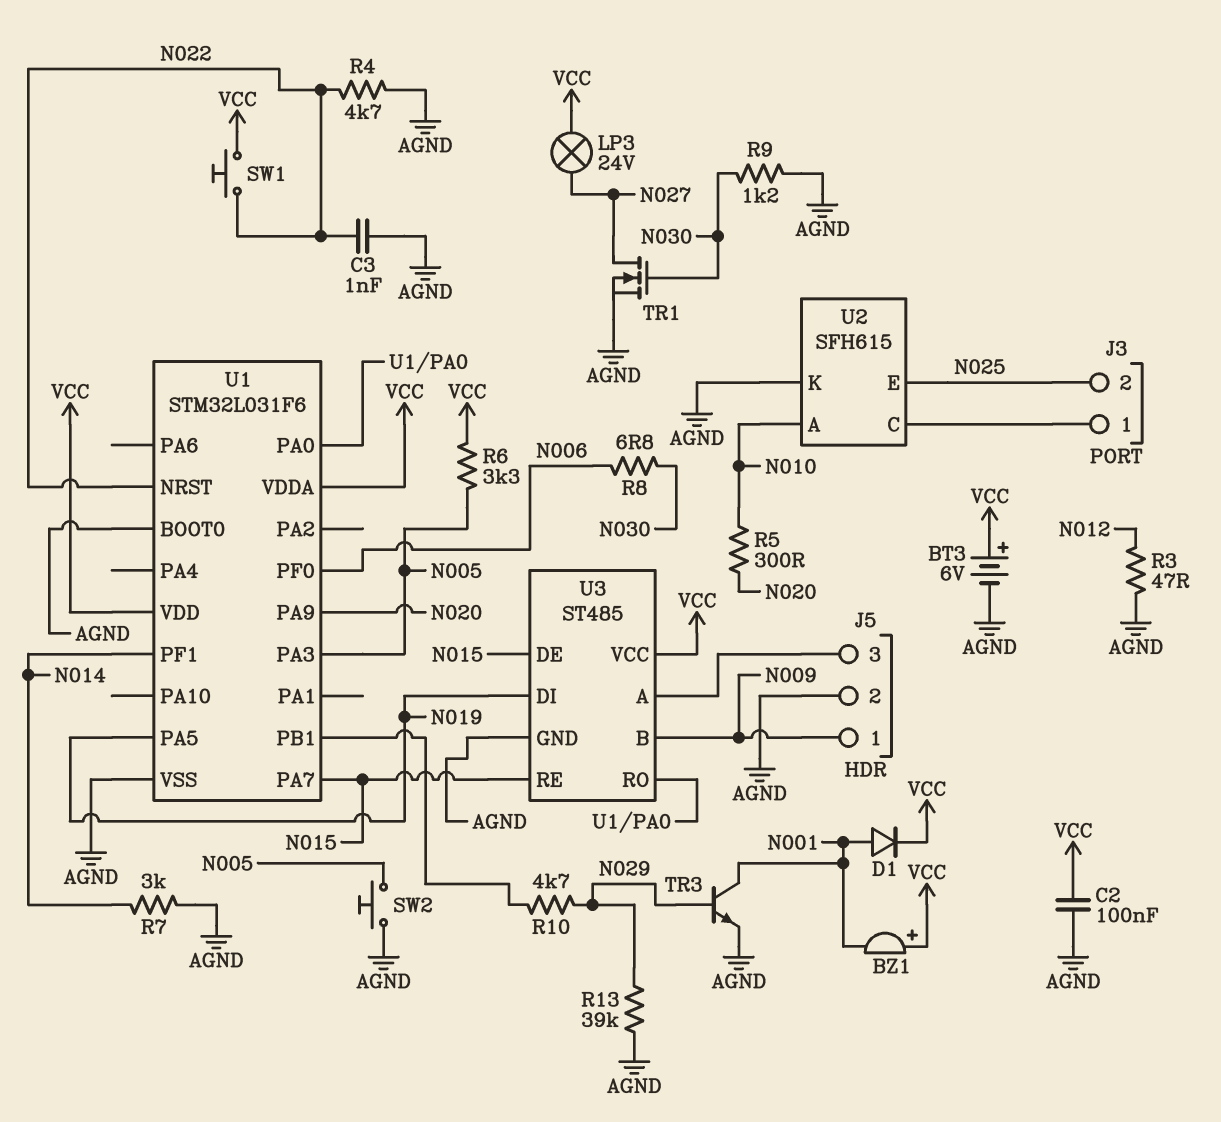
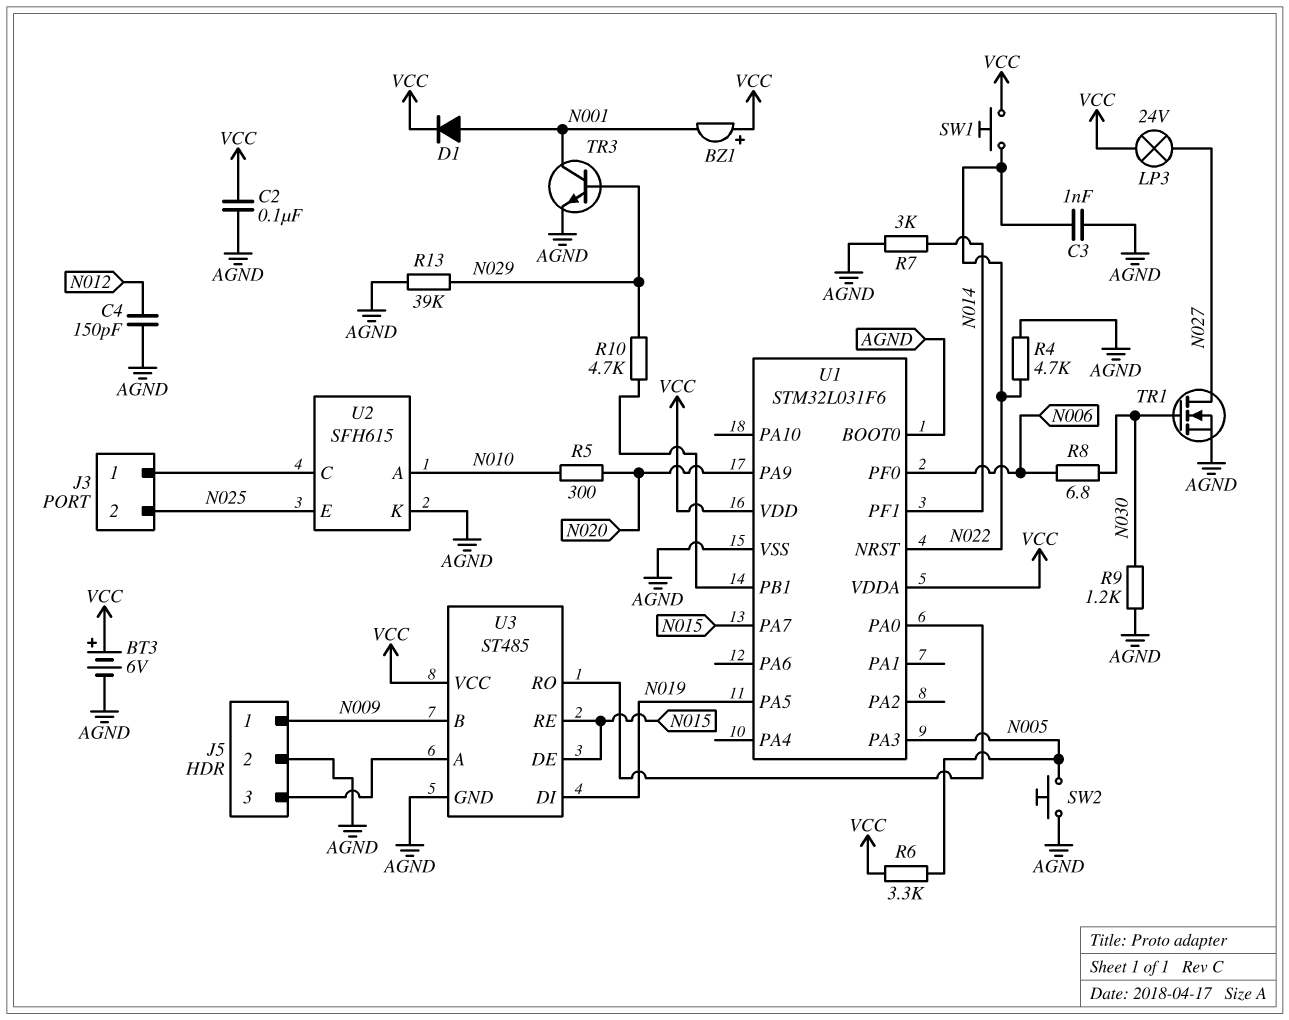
C4: none -> 150pF (AGND, N012)
R3: 47 (AGND, N012) -> none

